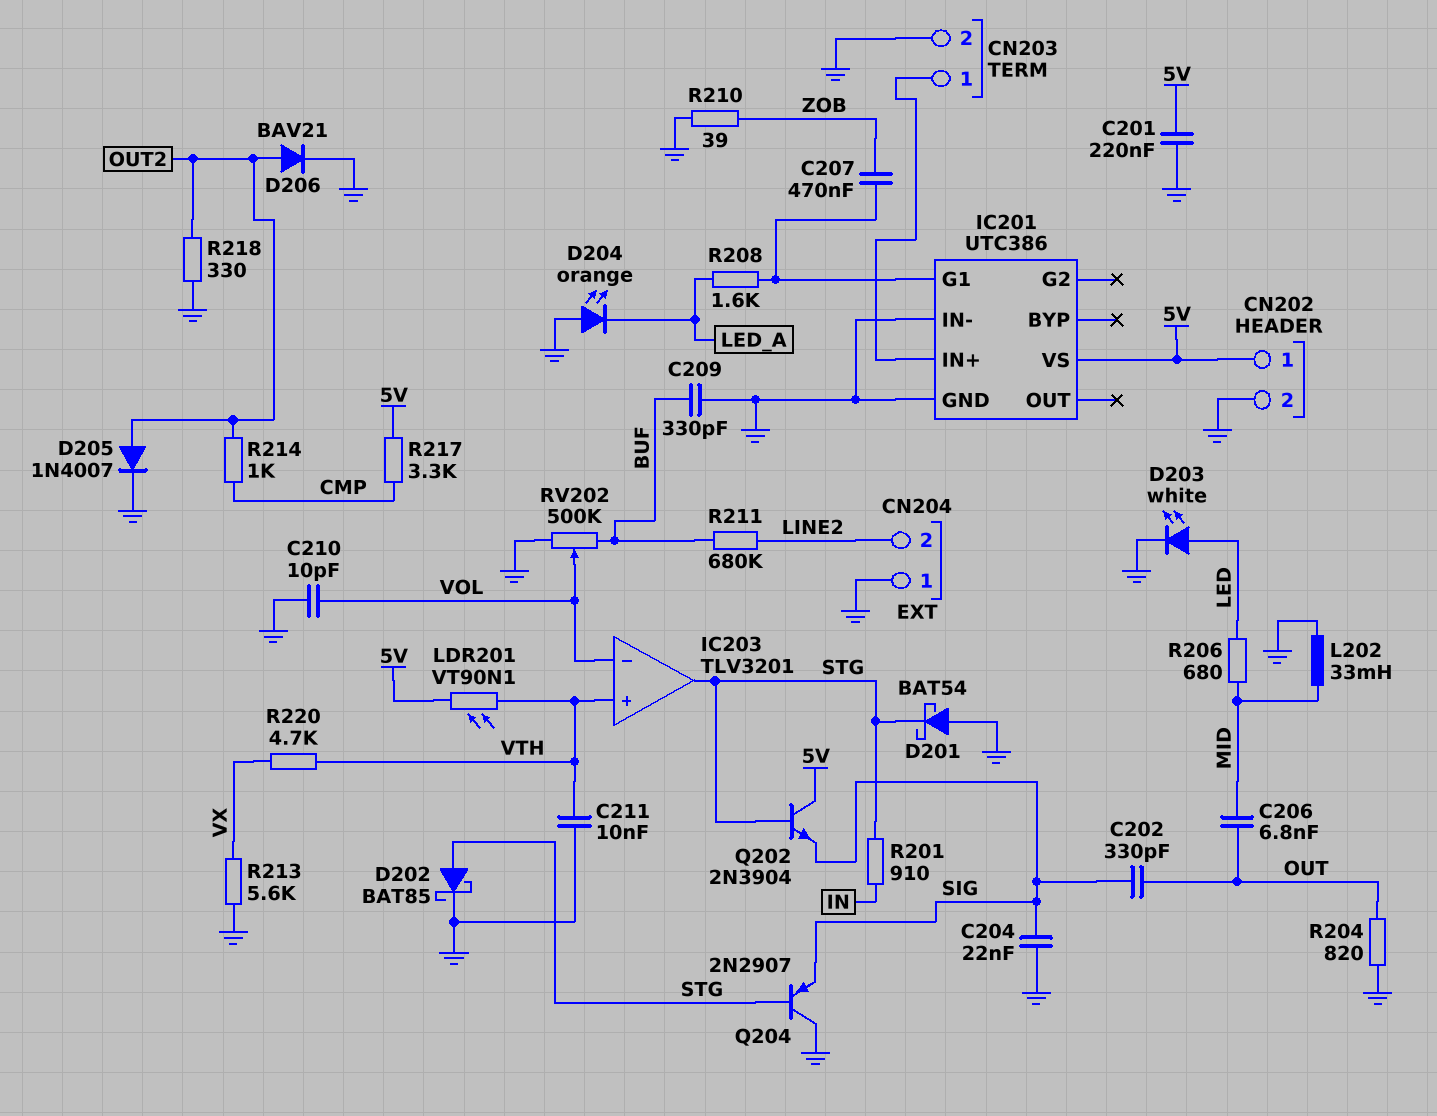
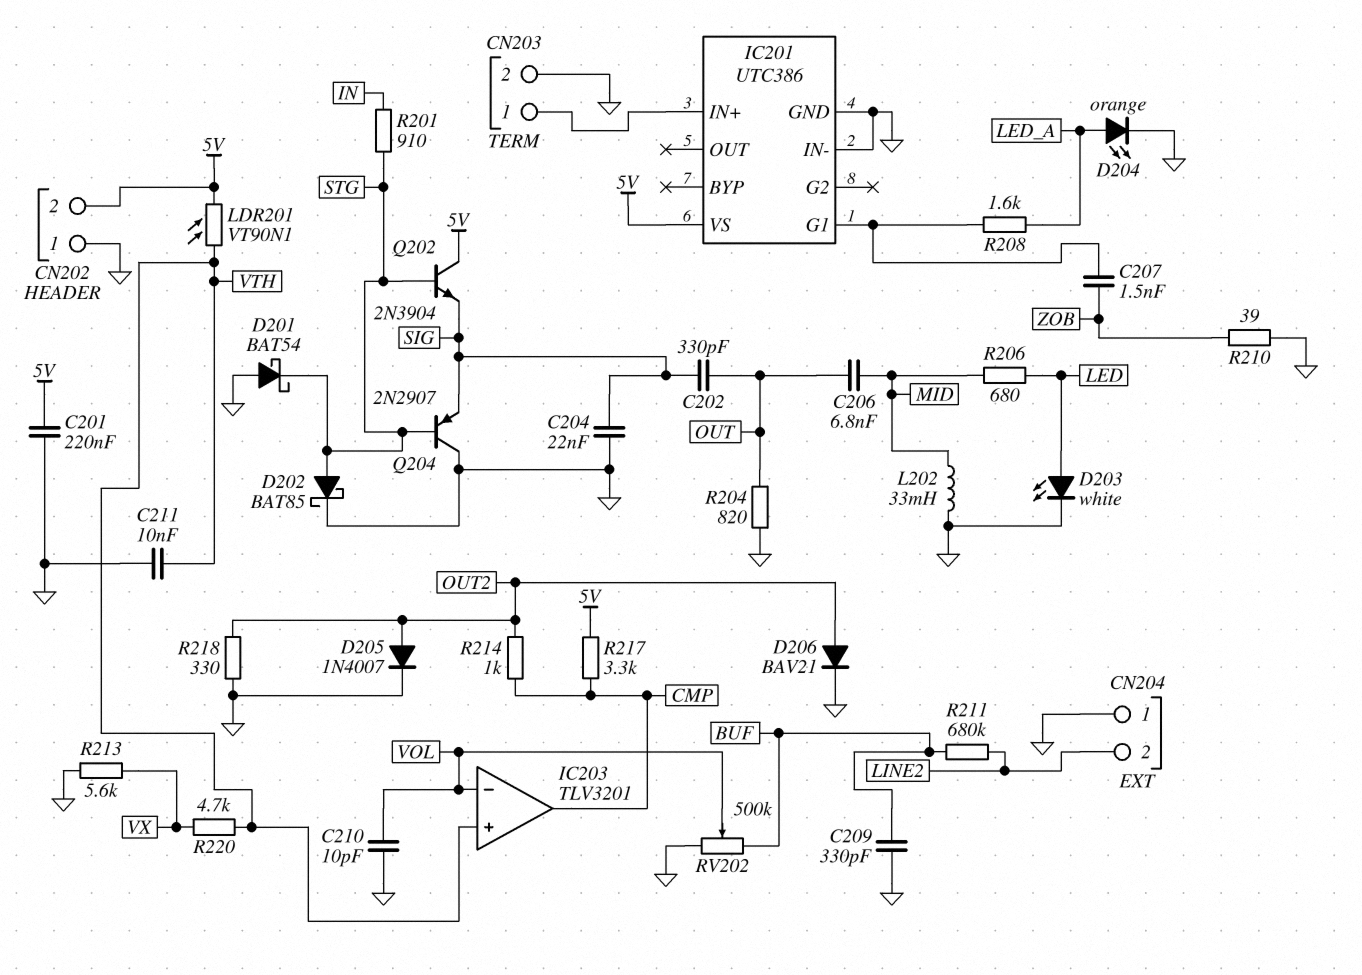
C207: 470nF (IC201/G1, ZOB) -> 1.5nF (IC201/G1, ZOB)
CN202 pin 1: 5V -> GND
CN202 pin 2: GND -> 5V
D204: LED orange (A GND, K LED_A) -> LED orange (A LED_A, K GND)
IC203 pin out: STG -> CMP

